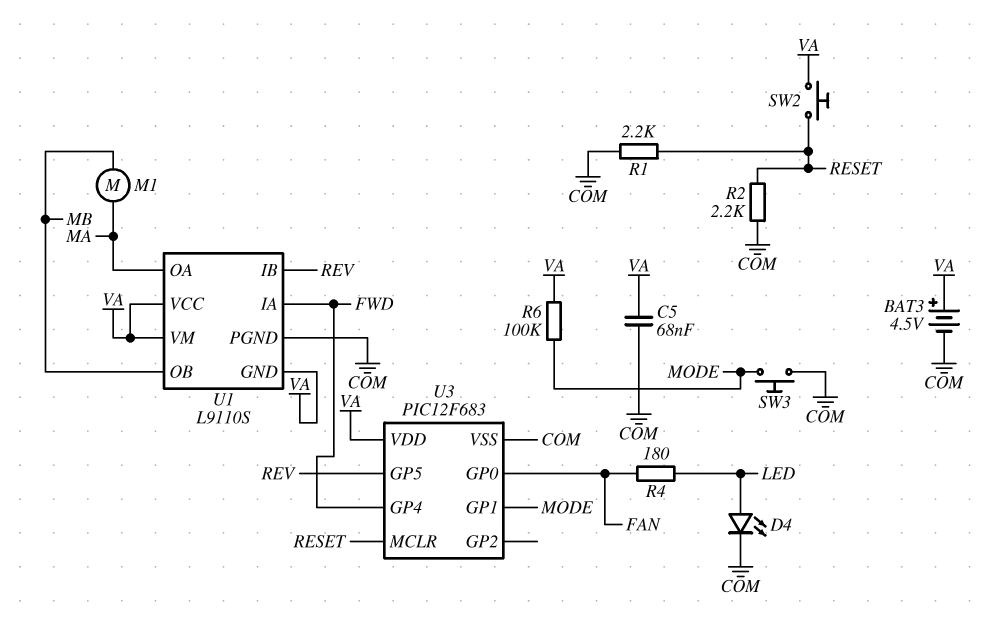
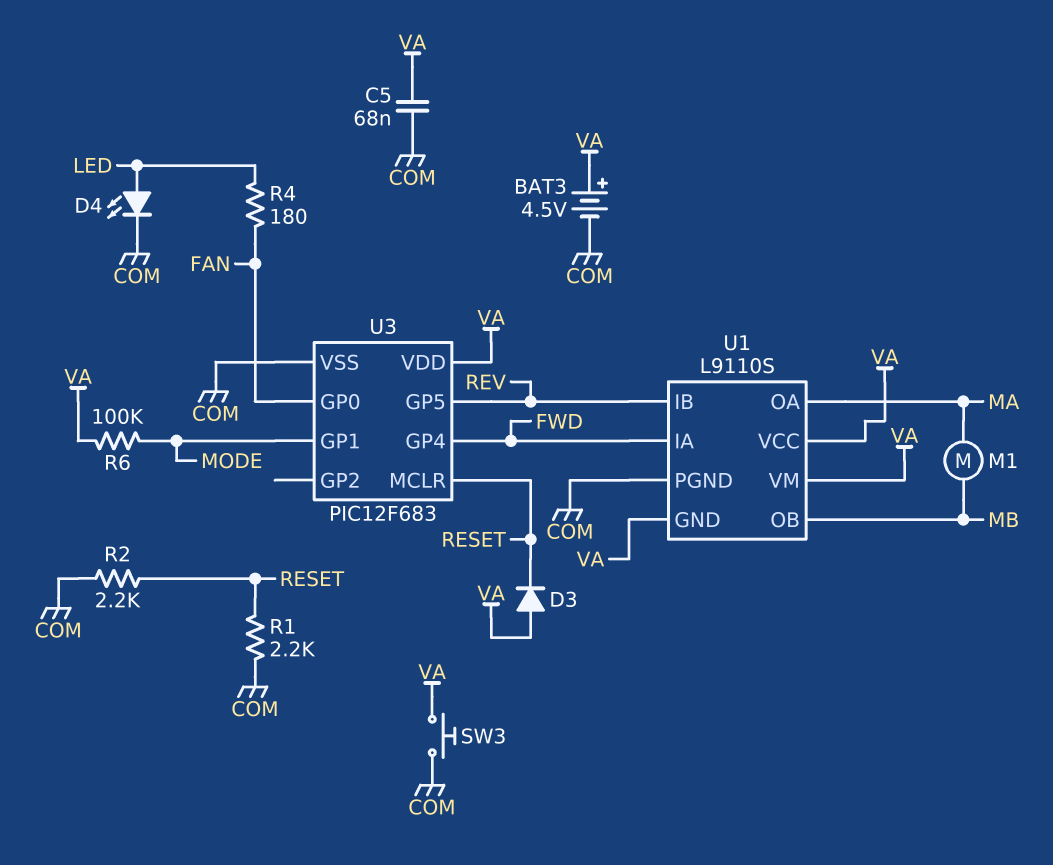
D3: none -> diode (A VA, K RESET)
SW2: button (RESET, VA) -> none
SW3: button (COM, MODE) -> button (COM, VA)

